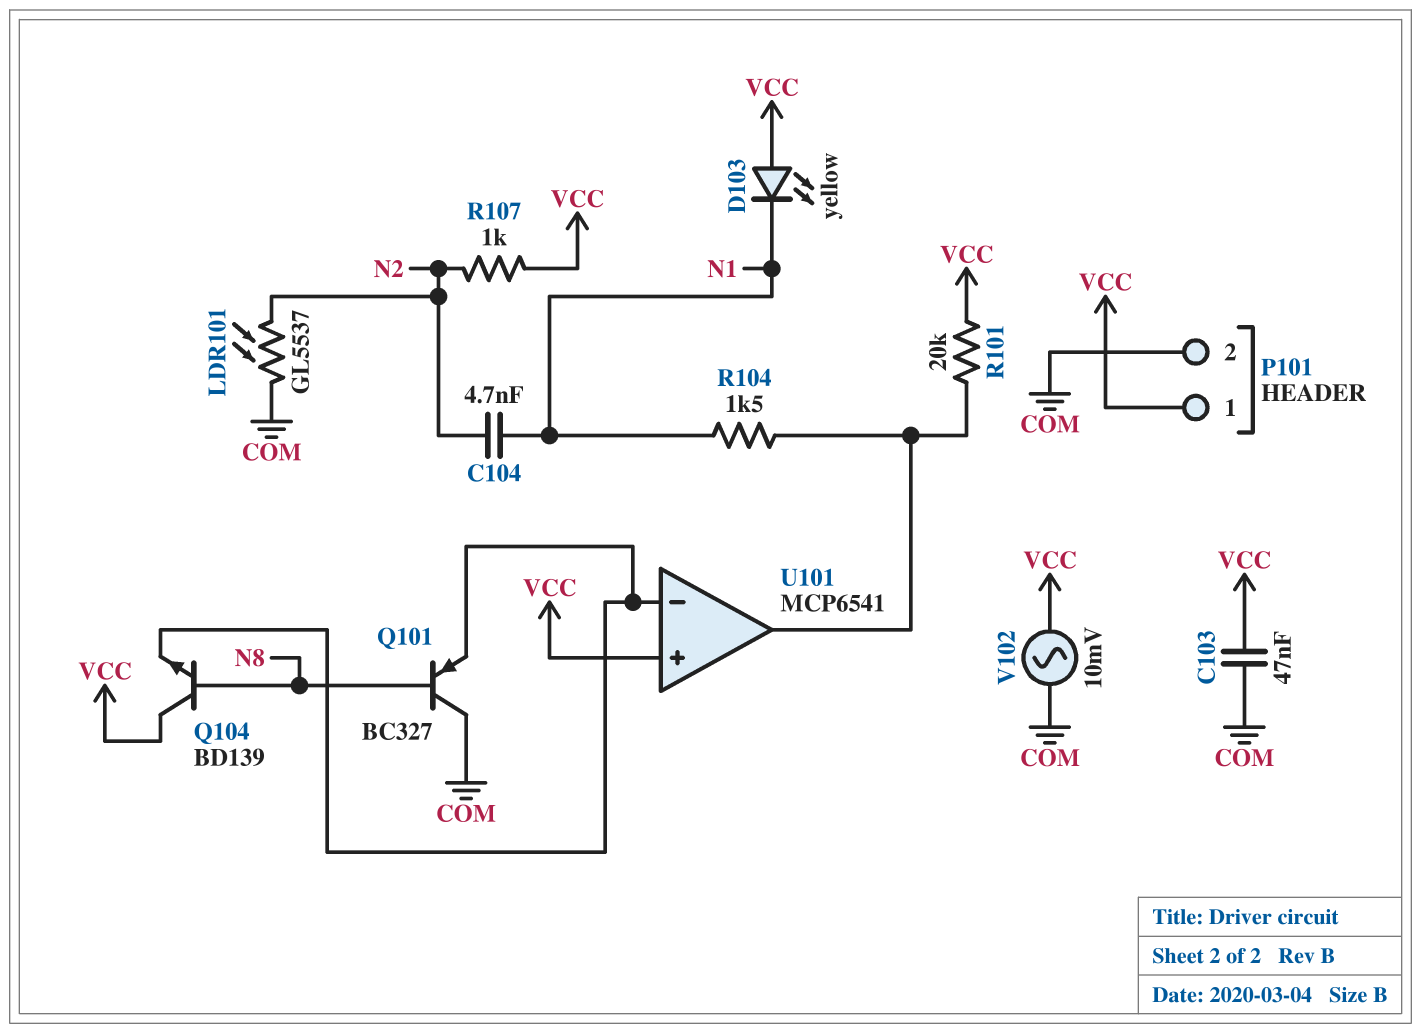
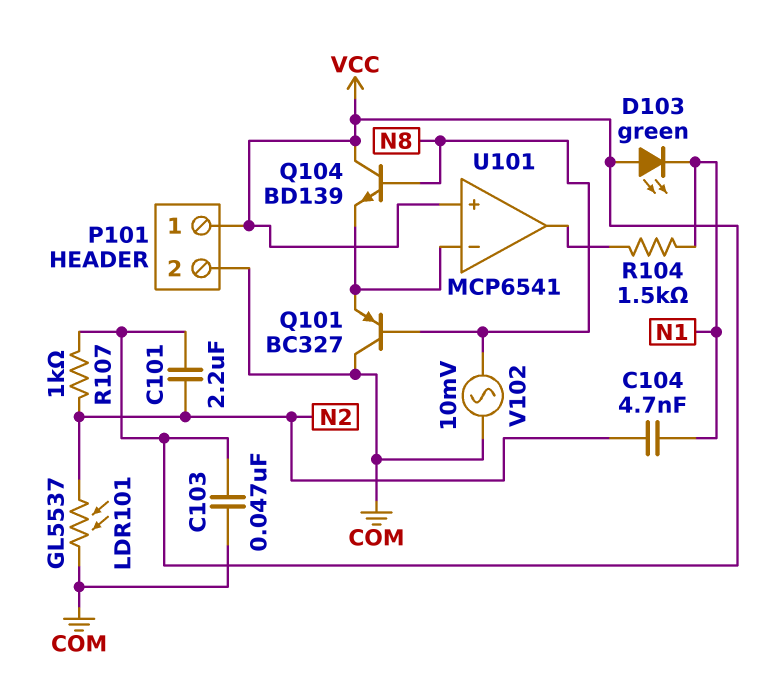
C101: none -> 2.2uF (N2, VCC)
D103: LED yellow (A VCC, K N1) -> LED green (A VCC, K N1)
R101: 20k (U101/out, VCC) -> none
V102: AC 10mV (COM, VCC) -> AC 10mV (COM, N8)

